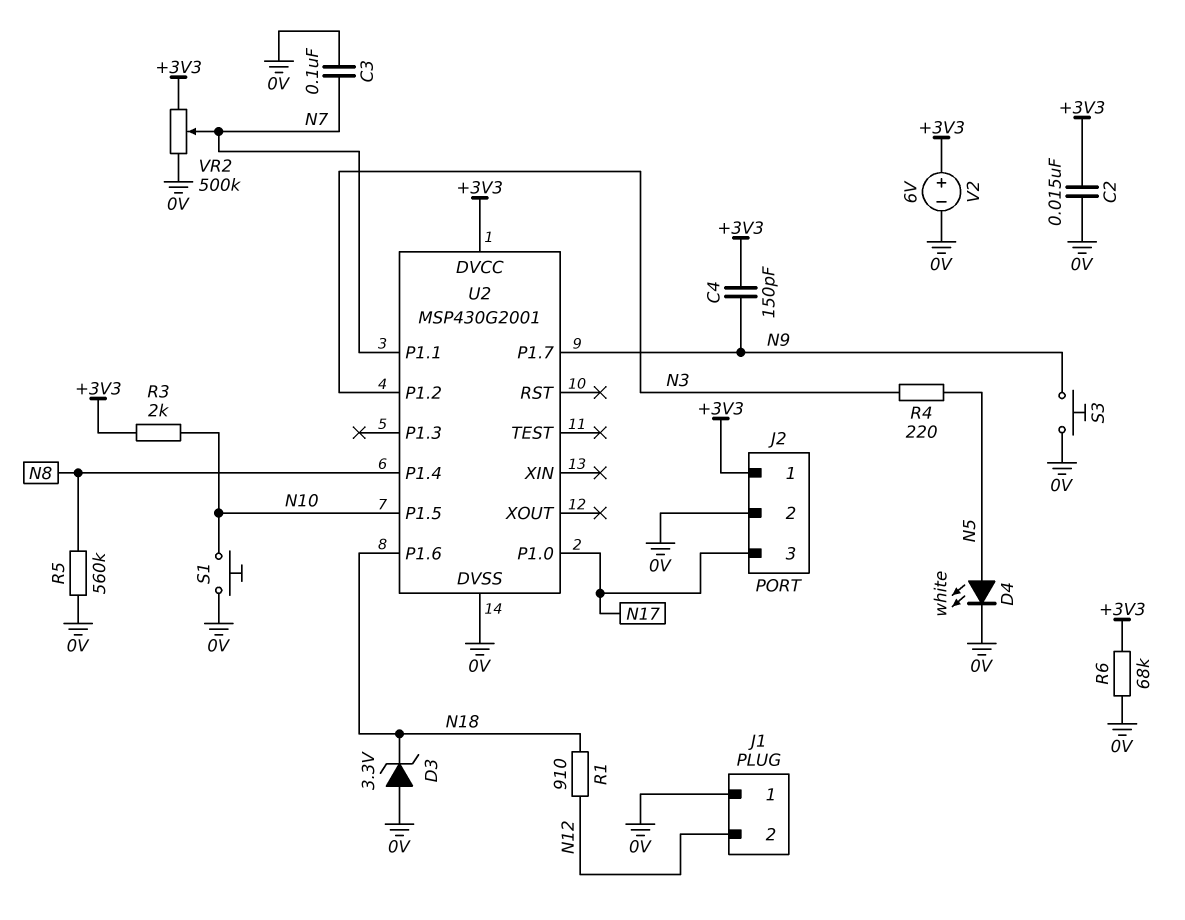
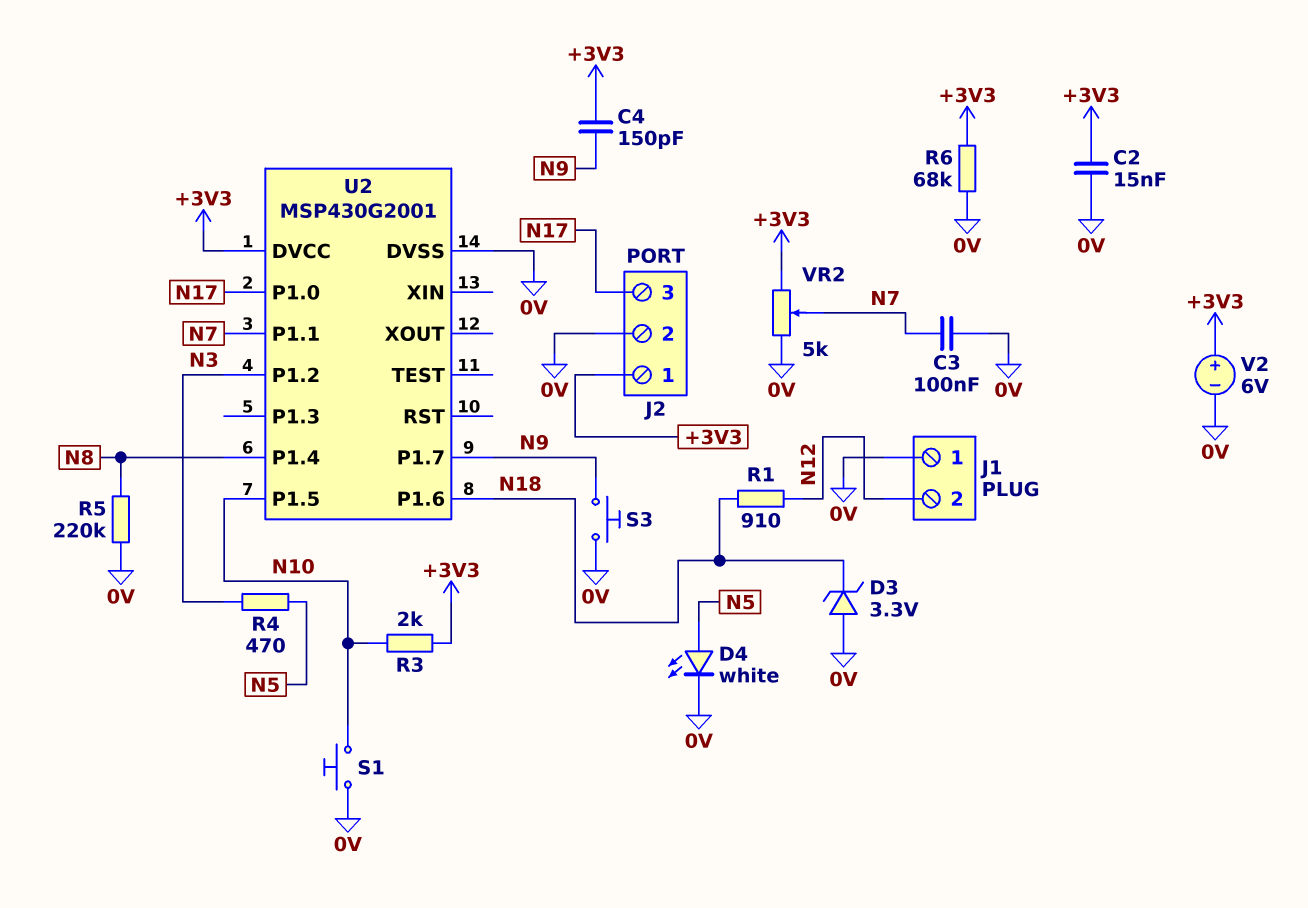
R4: 220 (N3, N5) -> 470 (N3, N5)
R5: 560k (0V, N8) -> 220k (0V, N8)
VR2: 500k (+3V3, 0V, wiper N7) -> 5k (+3V3, 0V, wiper N7)

